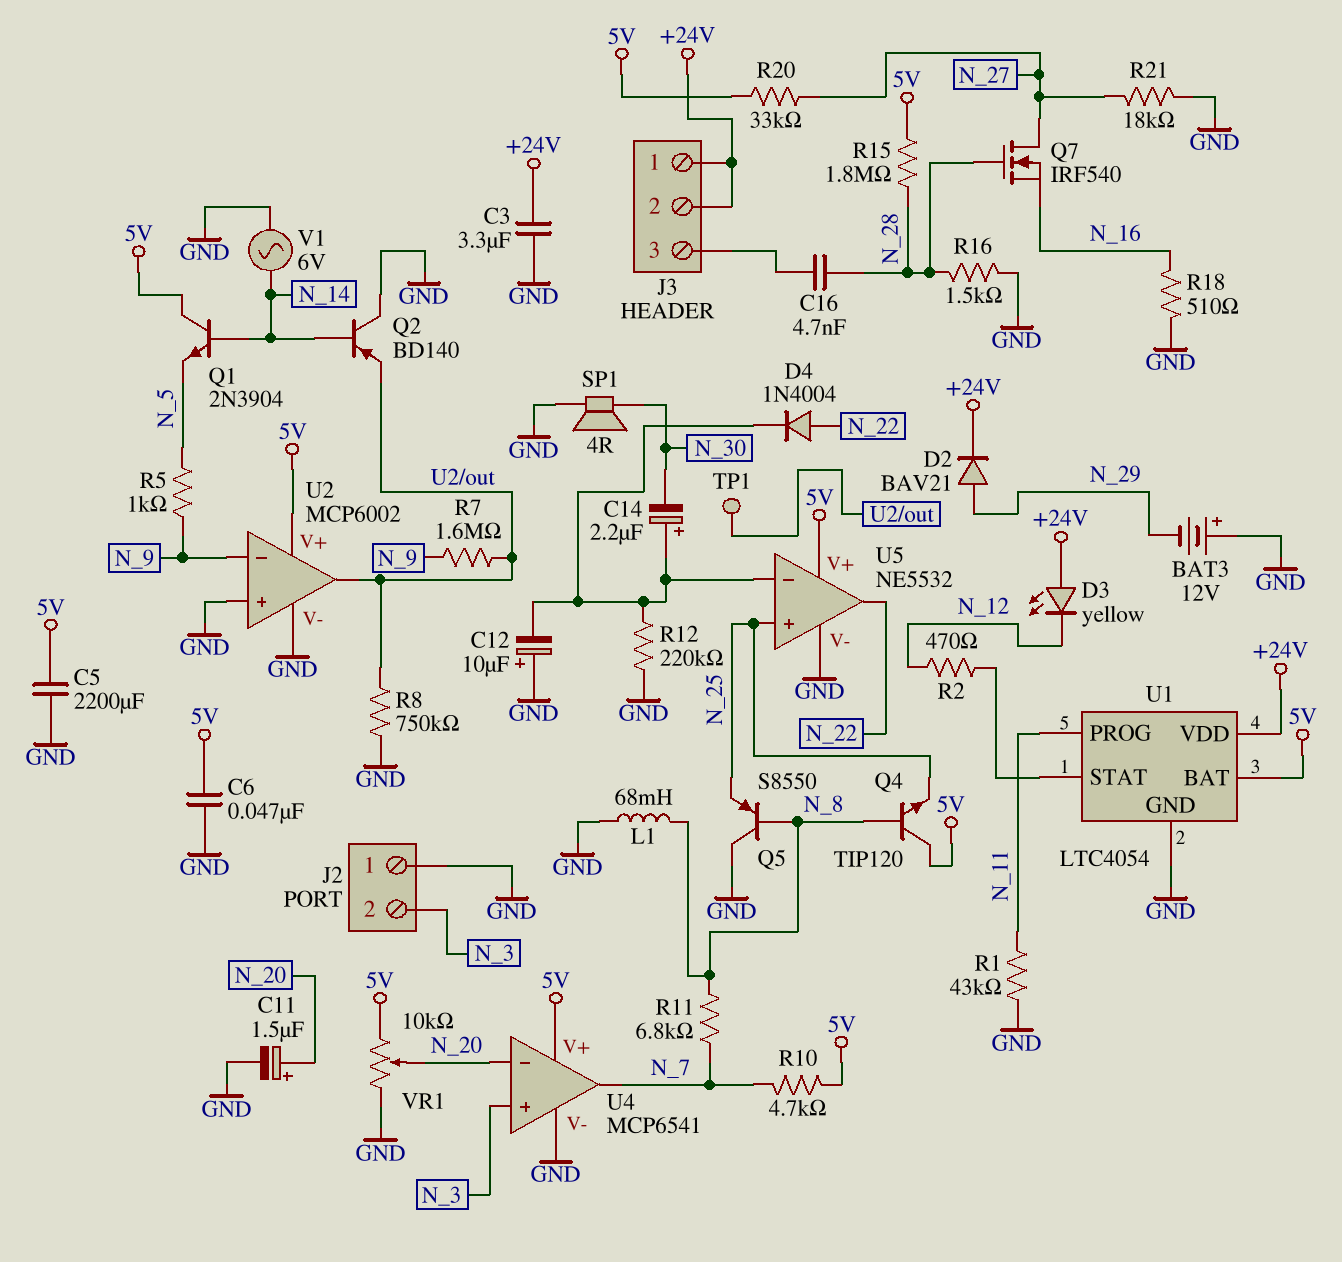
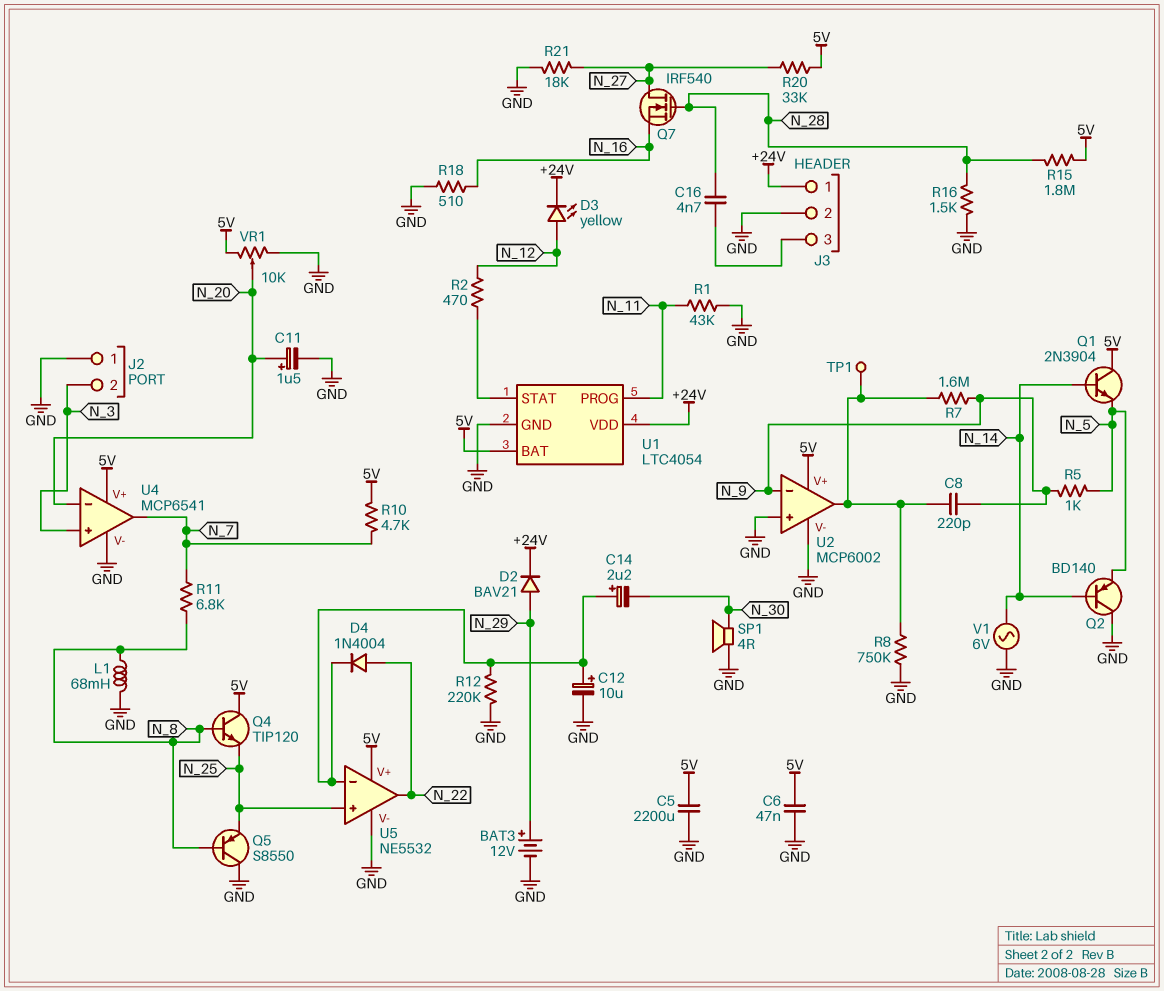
BAT3: 12V (plus GND, minus N_29) -> 12V (plus N_29, minus GND)
C3: 3.3uF (+24V, GND) -> none
C8: none -> 220pF (N_9, U2/out)
C12: 10uF (plus GND, minus U5/in-) -> 10uF (plus U5/in-, minus GND)
D3: LED yellow (A +24V, K N_12) -> LED yellow (A N_12, K +24V)
J3 pin 2: +24V -> GND
Q2: PNP BD140 (B N_14, C GND, E U2/out) -> PNP BD140 (B N_14, C GND, E N_5)

